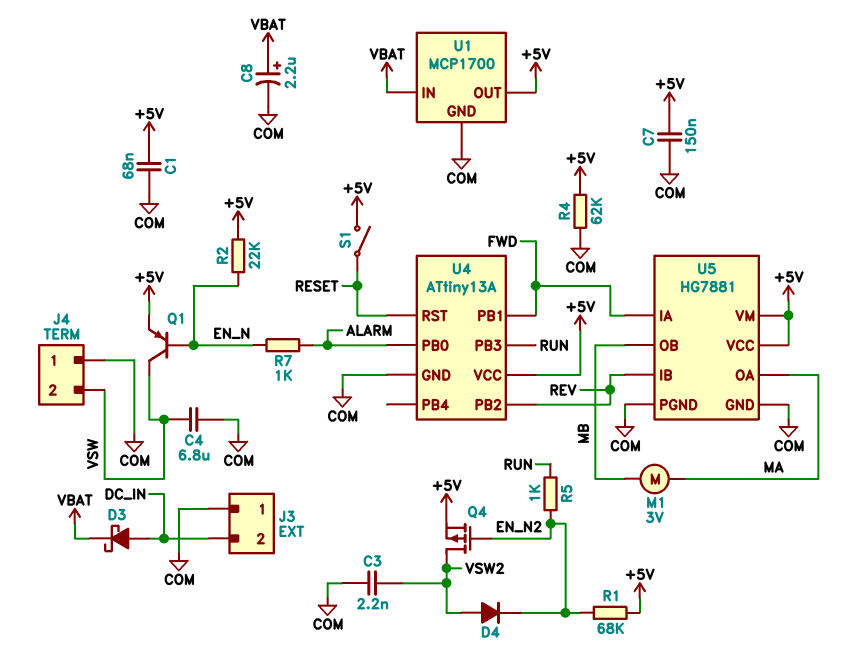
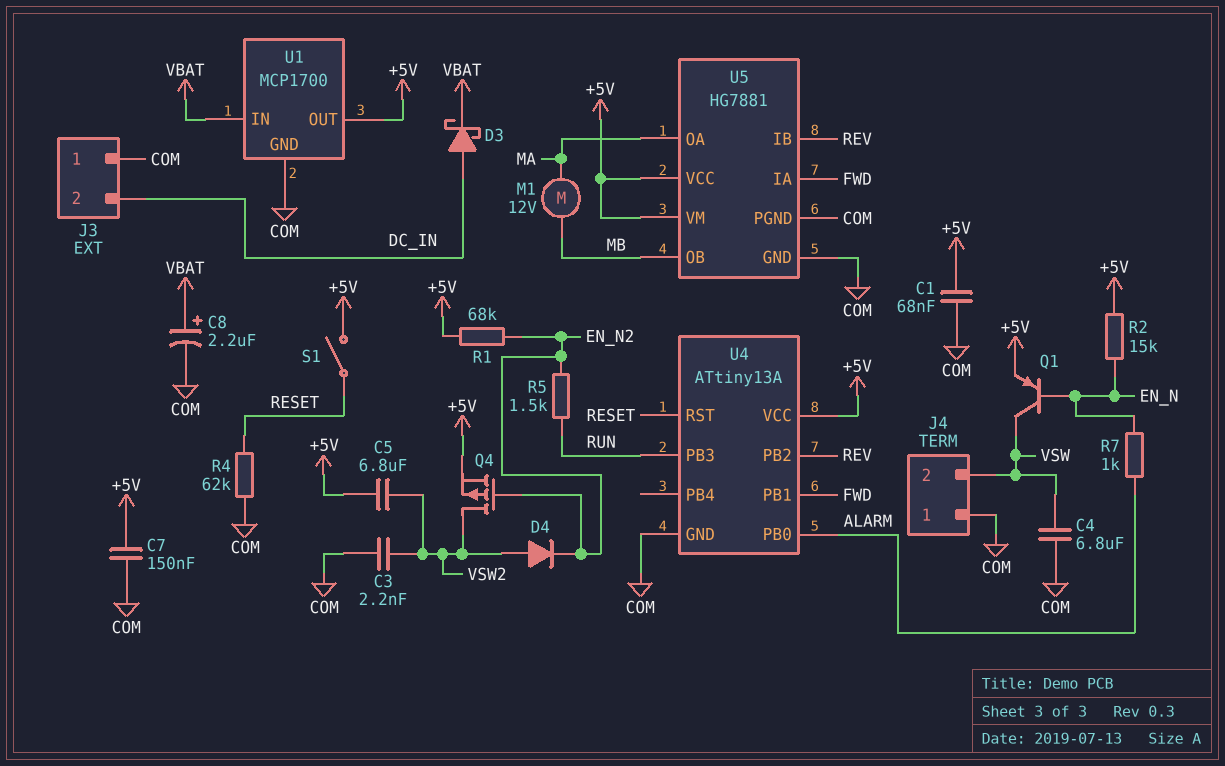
C5: none -> 6.8uF (+5V, VSW2)
M1: motor 3V (MA, MB) -> motor 12V (MA, MB)
R2: 22k (+5V, EN_N) -> 15k (+5V, EN_N)
R4: 62k (+5V, COM) -> 62k (COM, RESET)
R5: 1k (EN_N2, RUN) -> 1.5k (EN_N2, RUN)

